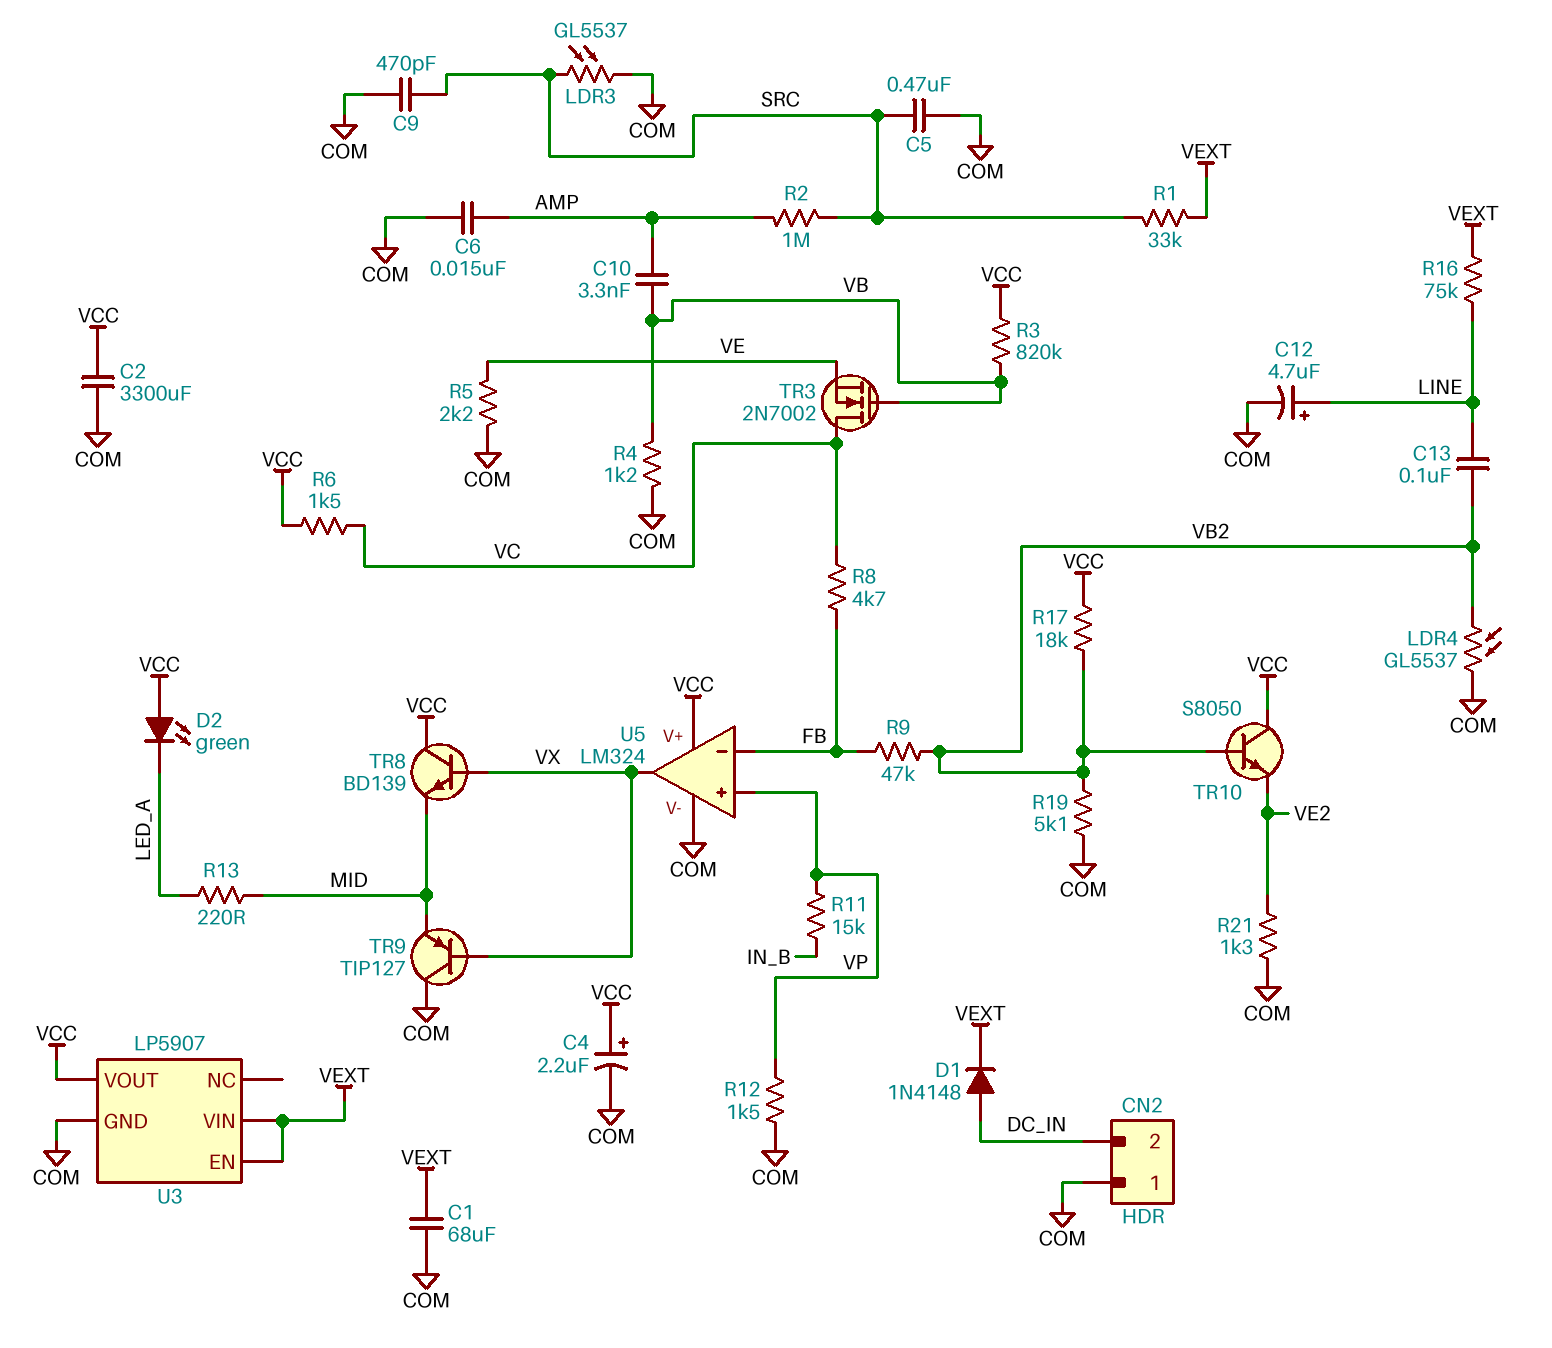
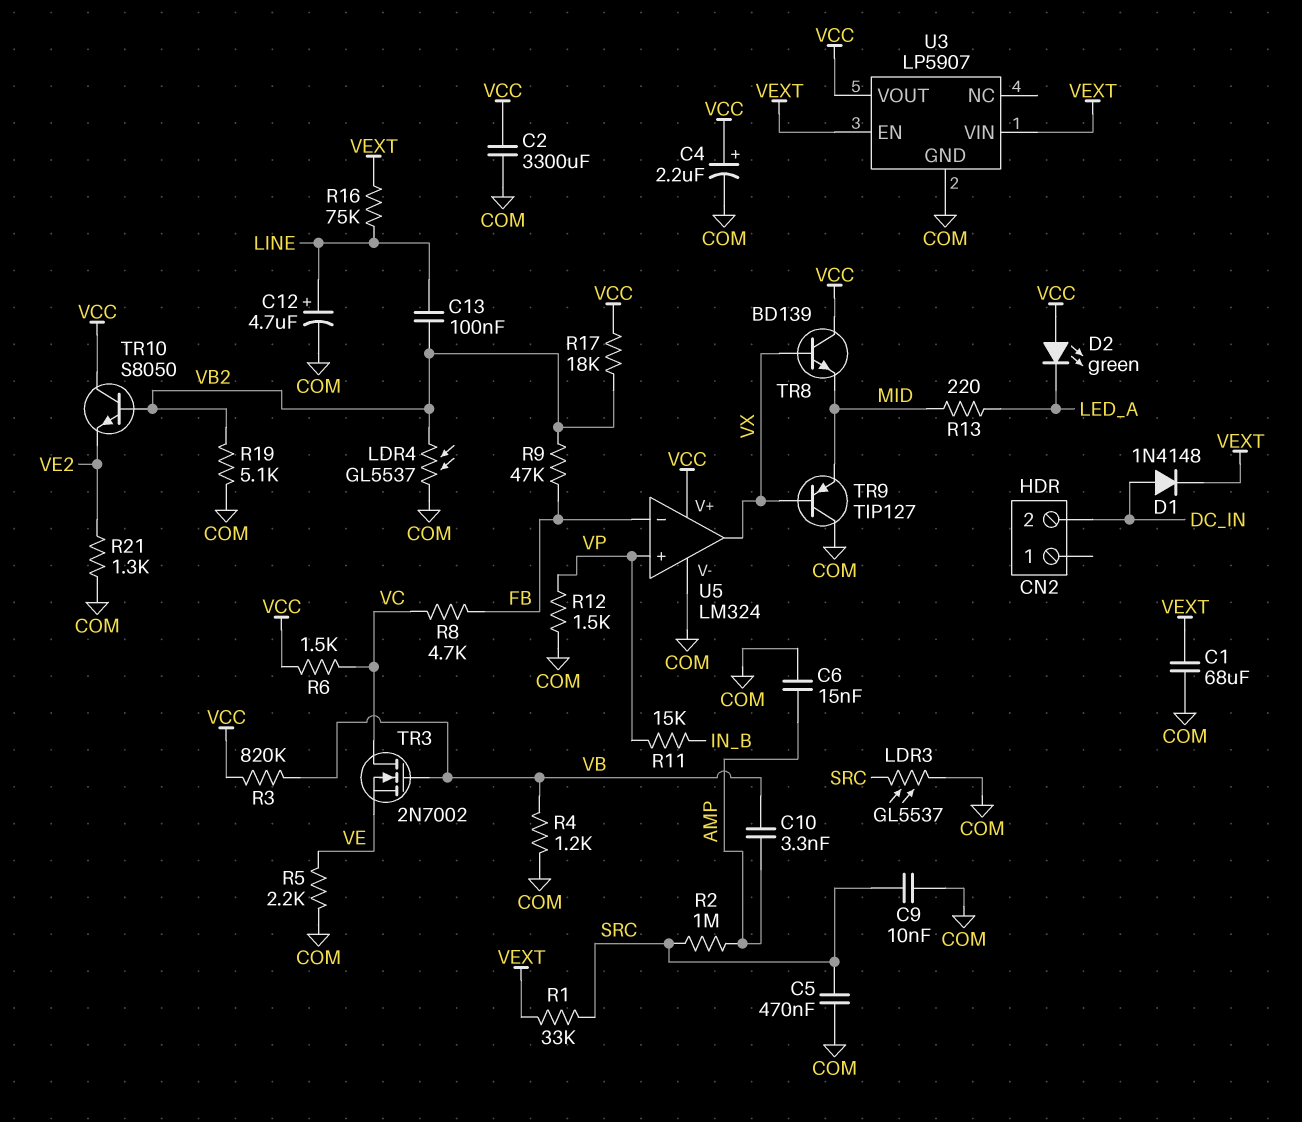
C9: 470pF (COM, SRC) -> 10nF (COM, SRC)
CN2 pin 1: COM -> none

